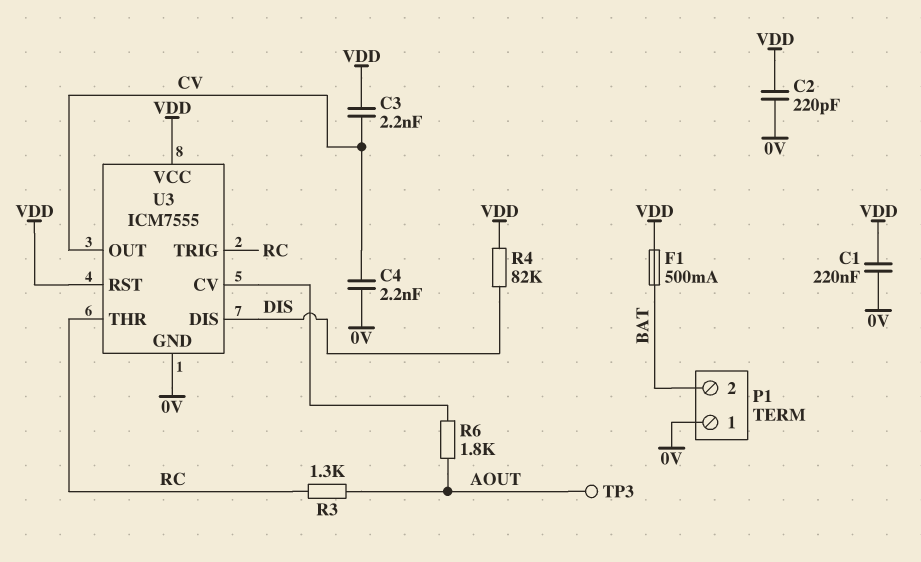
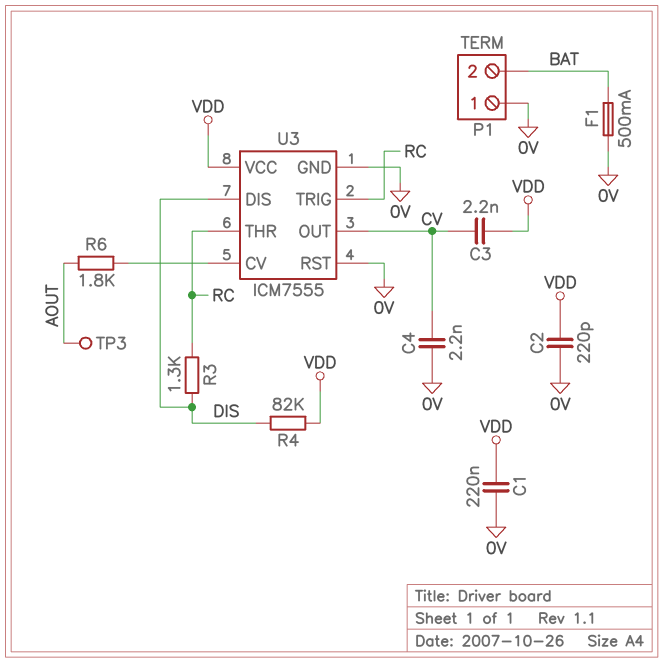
F1: 500mA (BAT, VDD) -> 500mA (0V, BAT)
R3: 1.3k (AOUT, RC) -> 1.3k (DIS, RC)
U3 pin RST: VDD -> 0V

